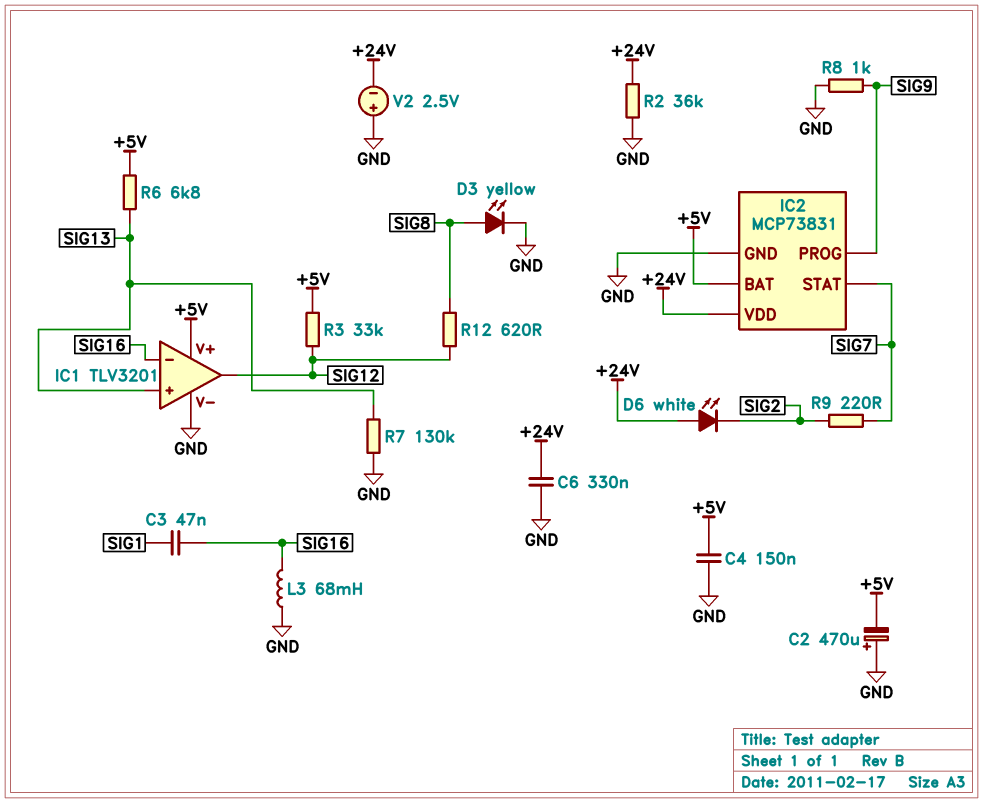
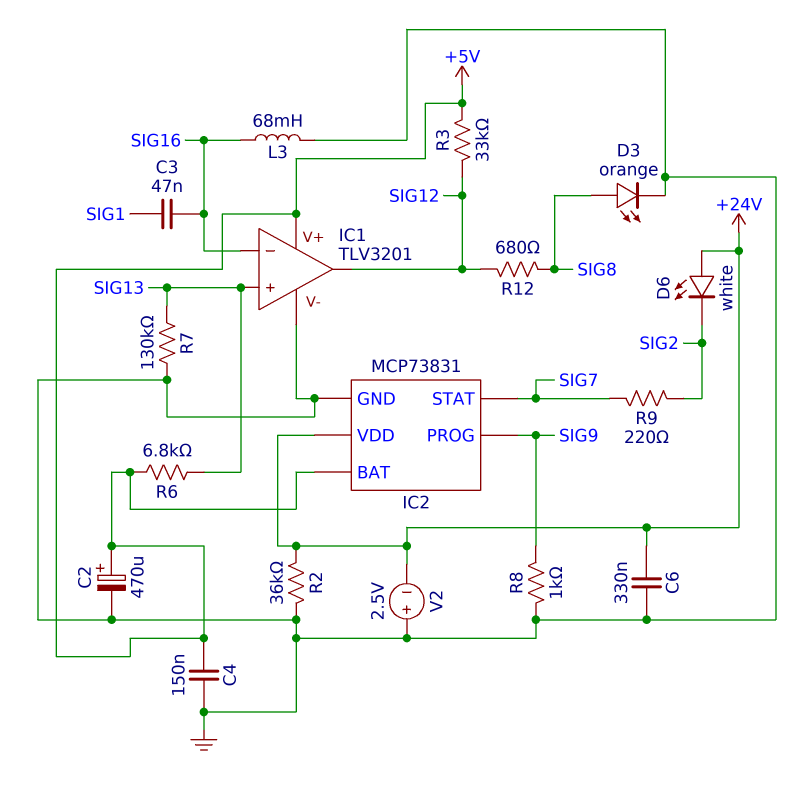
C2: 470uF (plus GND, minus +5V) -> 470uF (plus +5V, minus GND)
D3: LED yellow (A SIG8, K GND) -> LED orange (A SIG8, K GND)
R12: 620 (SIG8, SIG12) -> 680 (SIG8, SIG12)

